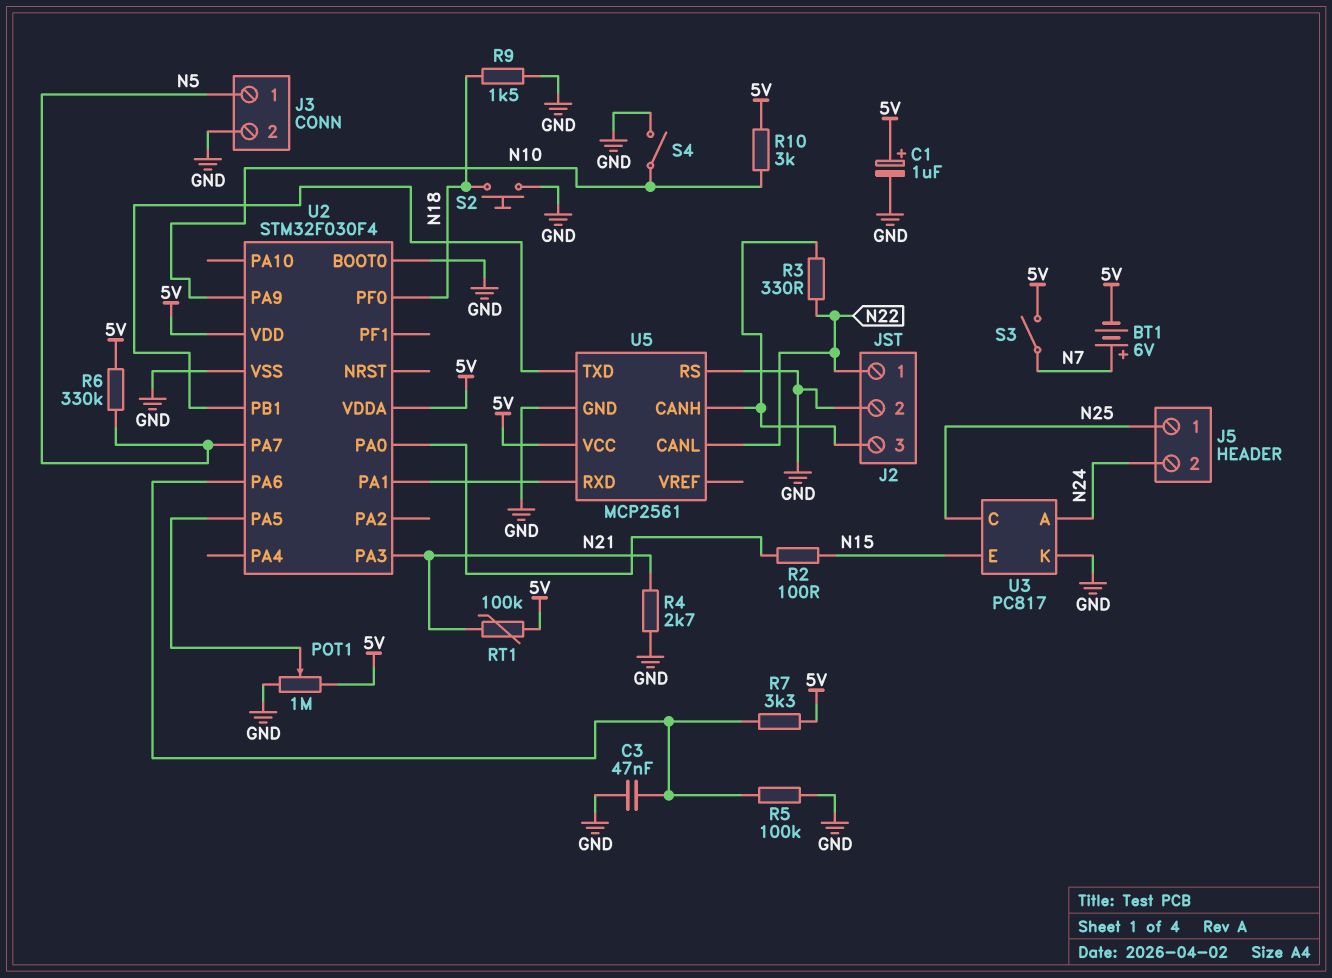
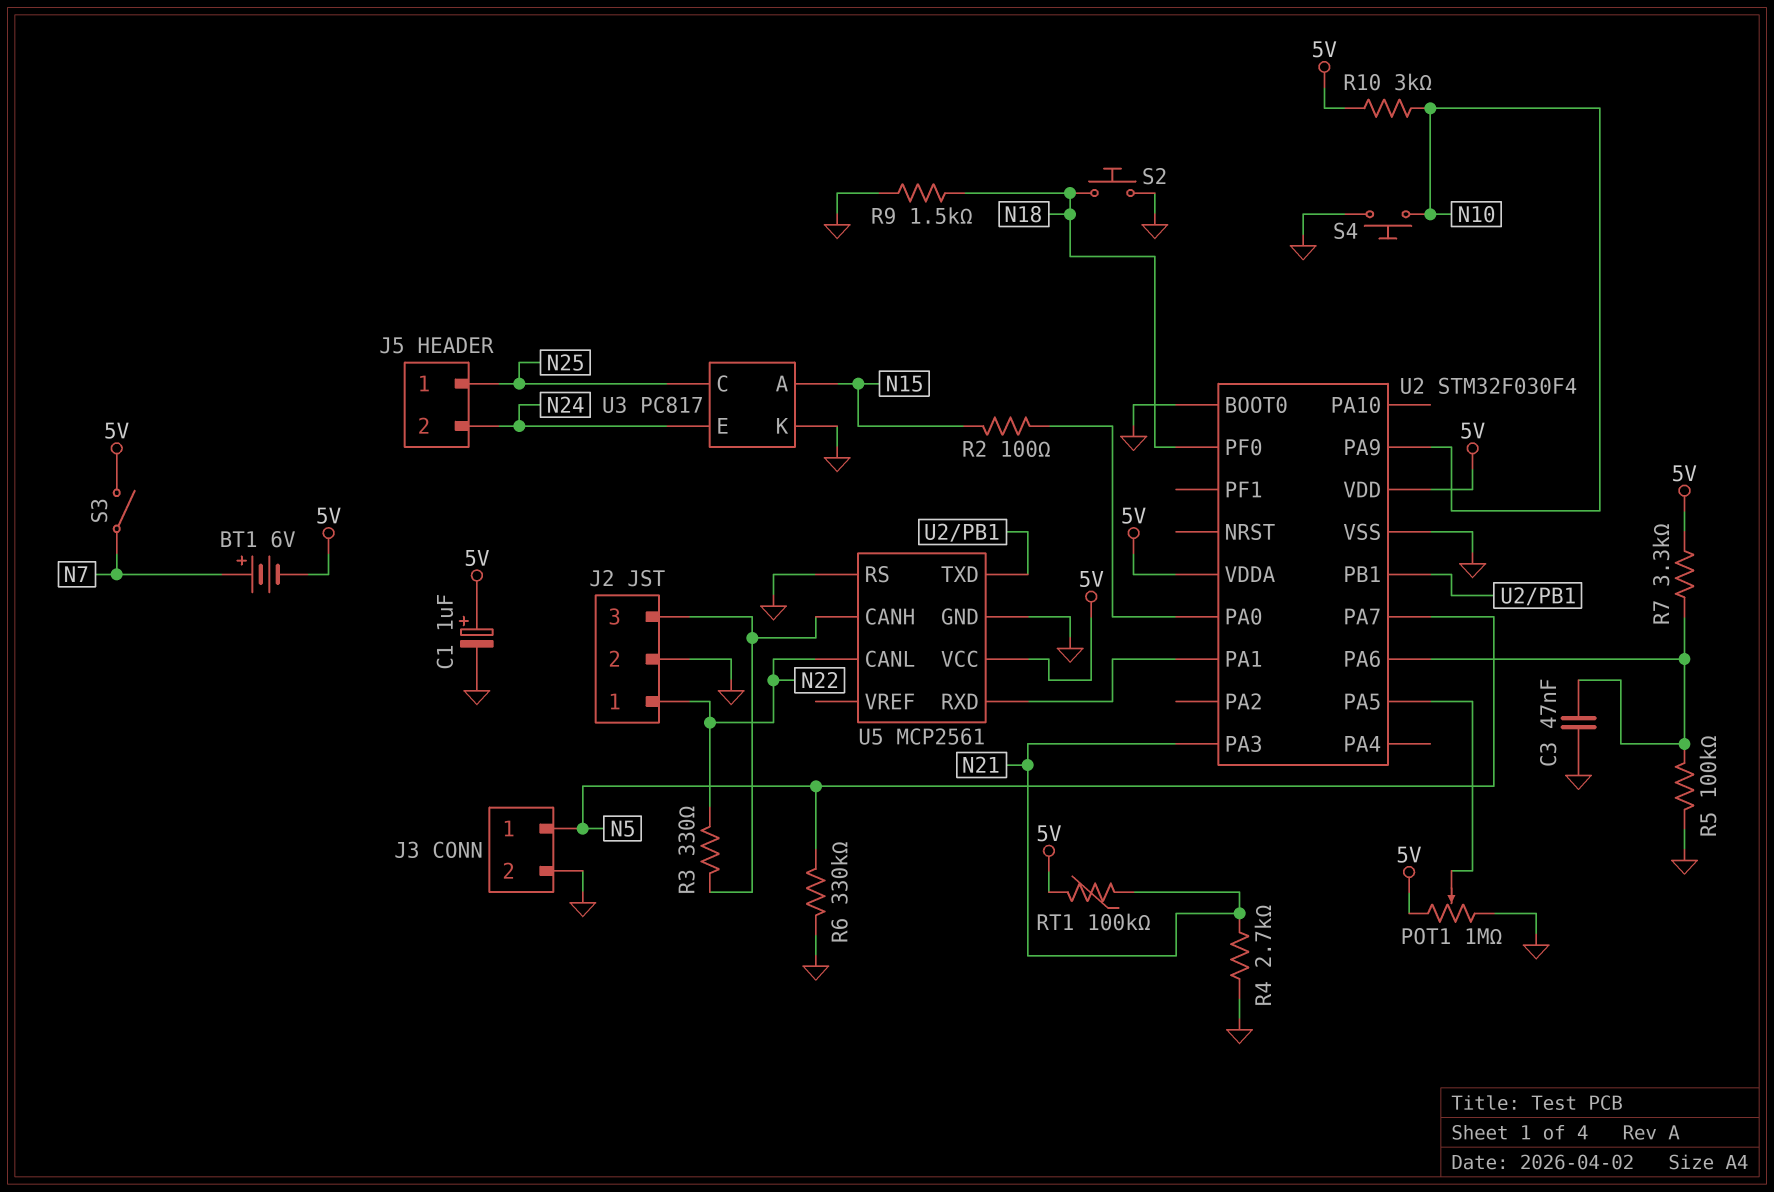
R6: 330k (5V, N5) -> 330k (GND, N5)
S4: switch (GND, N10) -> button (GND, N10)
U3 pin A: N24 -> N15
U3 pin E: N15 -> N24

